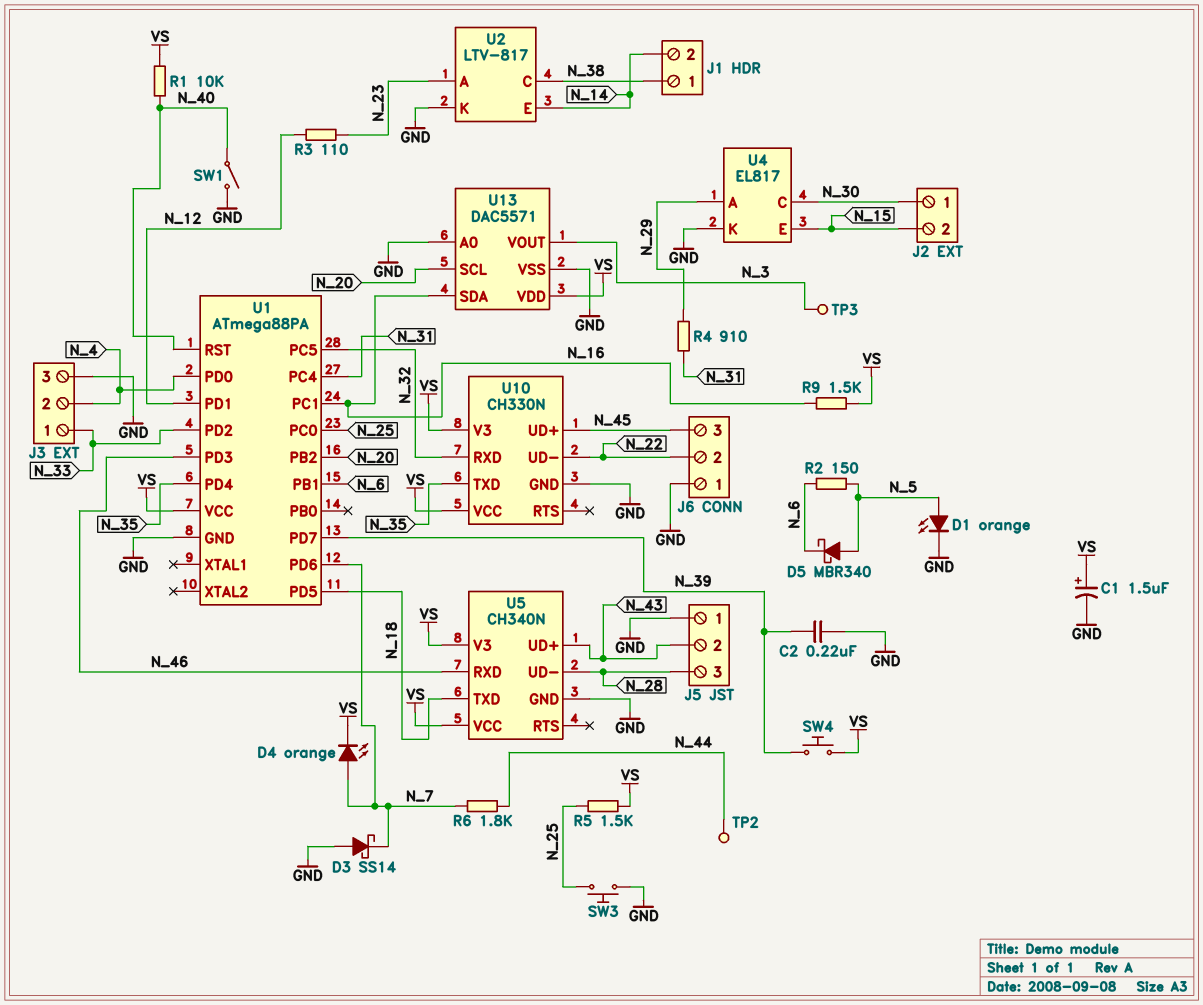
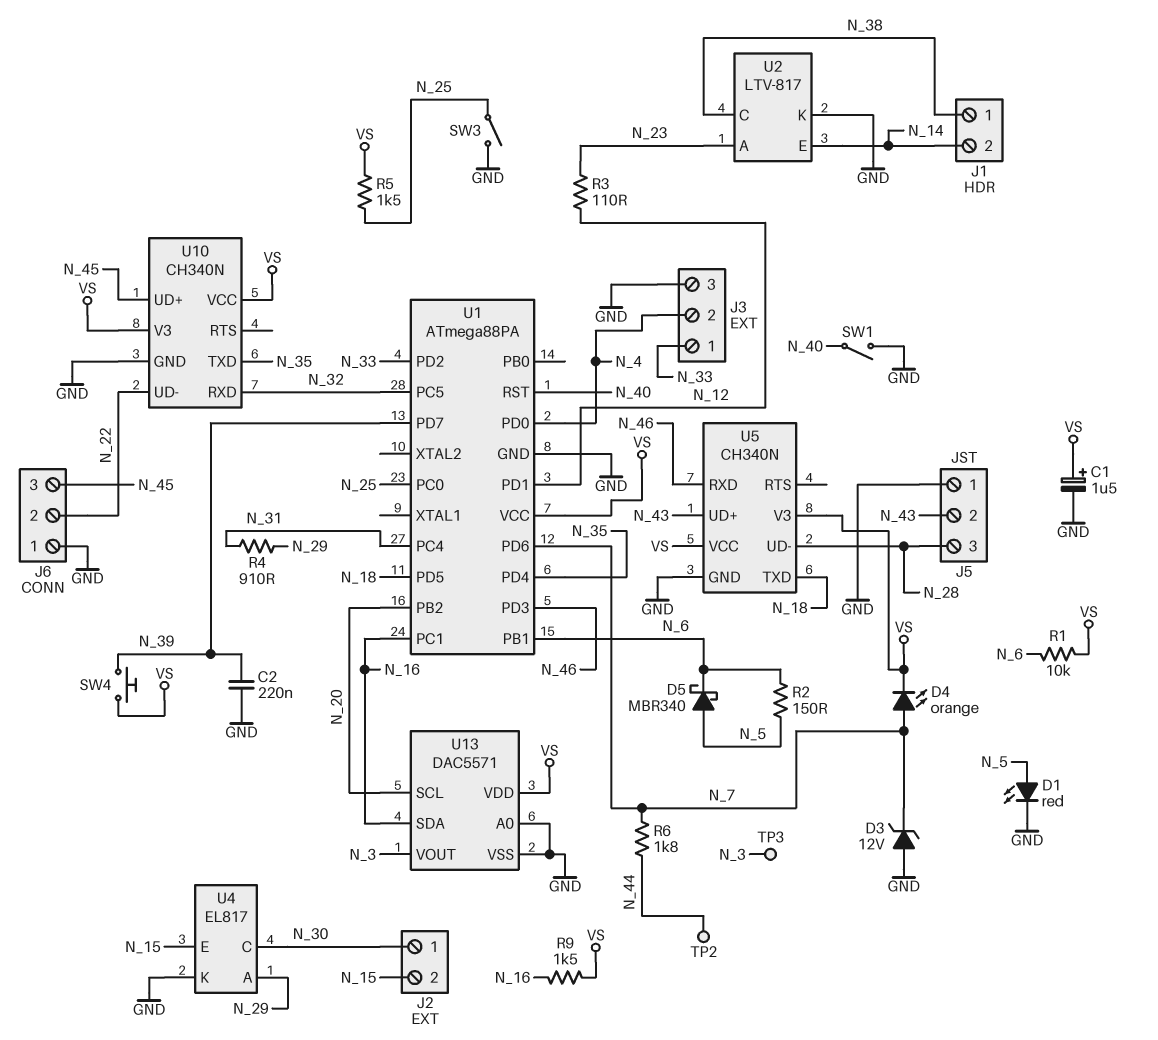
D1: LED orange (A N_5, K GND) -> LED red (A N_5, K GND)
D3: schottky SS14 (A GND, K N_7) -> zener 12V (A GND, K N_7)
R1: 10k (N_40, VS) -> 10k (N_6, VS)
SW3: button (GND, N_25) -> switch (GND, N_25)
U10: CH330N -> CH340N

